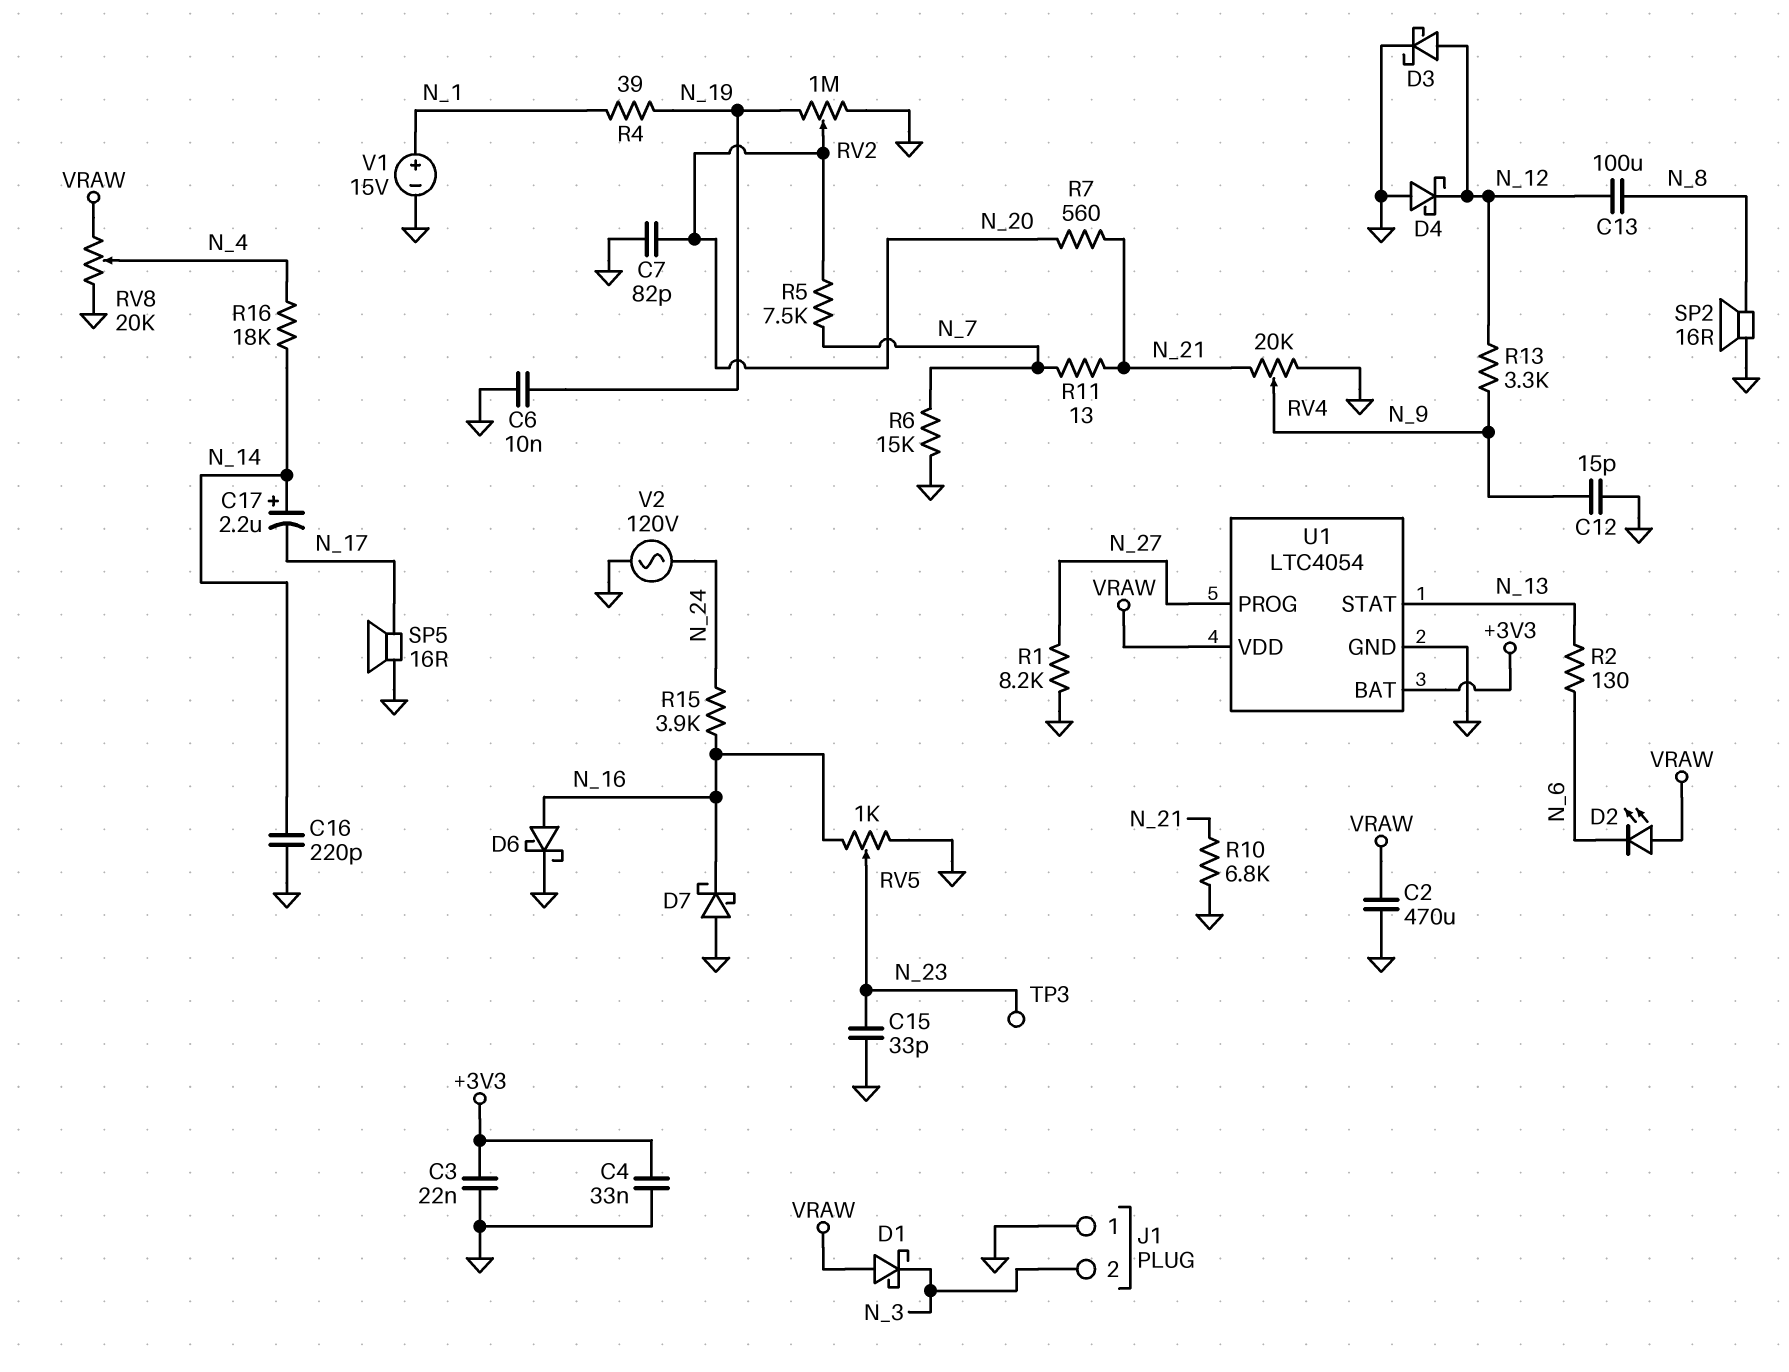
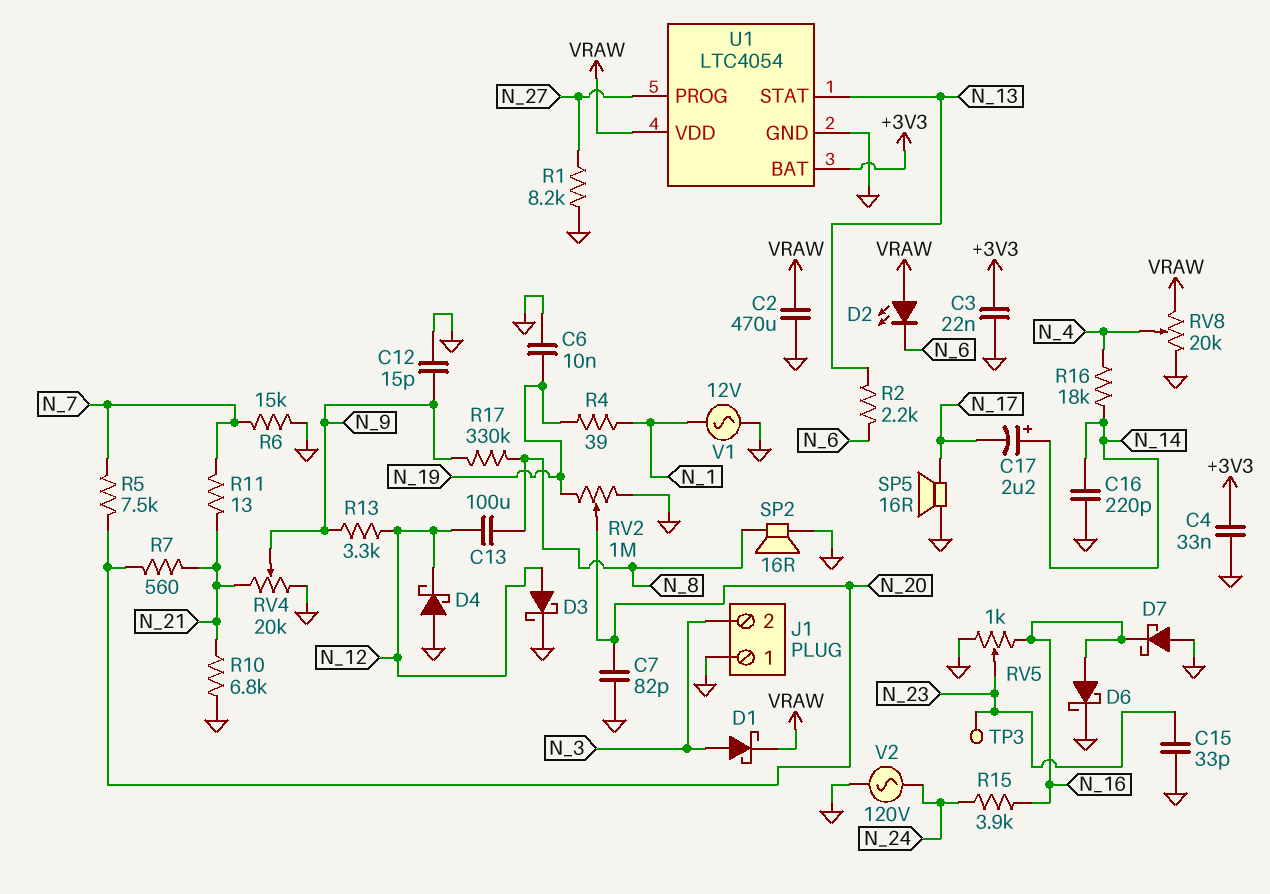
D1: schottky (A VRAW, K N_3) -> schottky (A N_3, K VRAW)
R2: 130 (N_6, N_13) -> 2.2k (N_6, N_13)
R17: none -> 330k (N_8, N_9)
V1: 15V (plus N_1, minus GND) -> AC 12V (GND, N_1)

